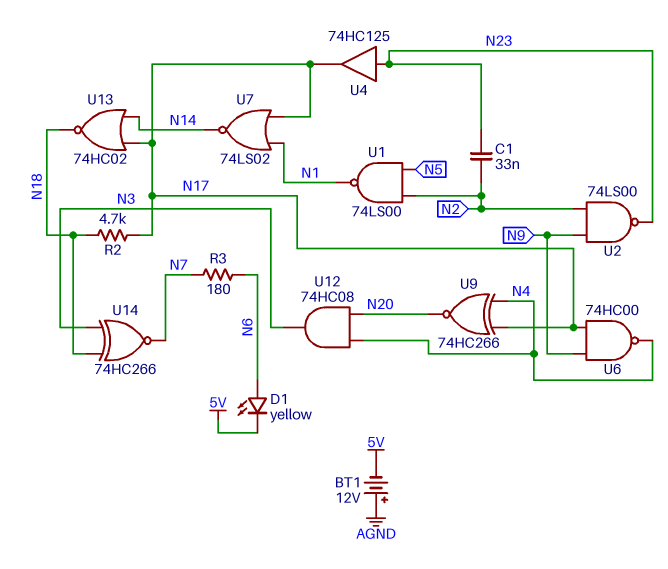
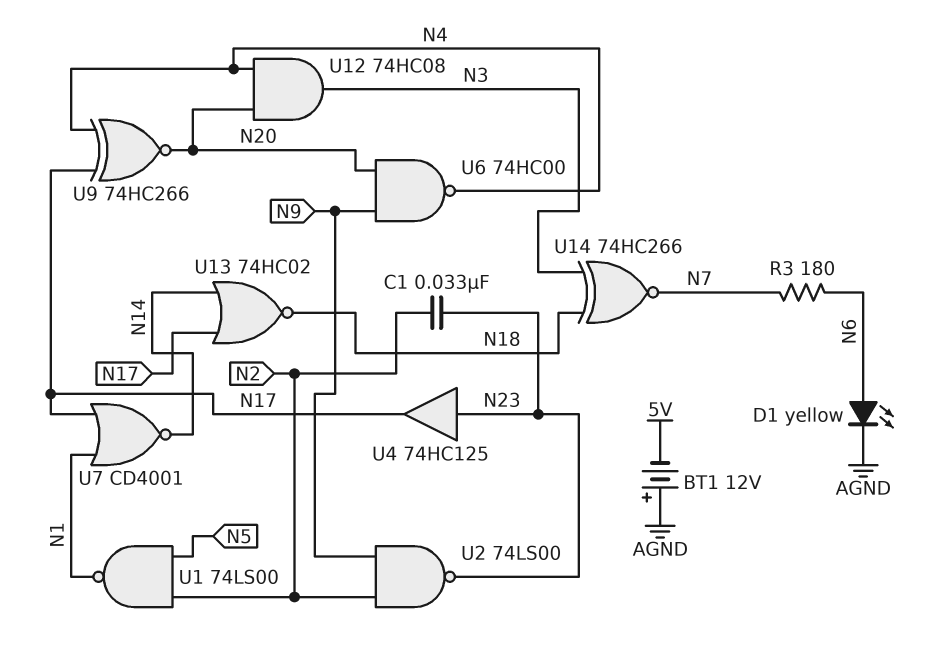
D1: LED yellow (A N6, K 5V) -> LED yellow (A N6, K AGND)
R2: 4.7k (N17, N18) -> none
U6: NAND 74HC00 (in N9, in N17, out N4) -> NAND 74HC00 (in N9, in N20, out N4)
U7: NOR 74LS02 (in N1, in N17, out N14) -> NOR CD4001 (in N1, in N17, out N14)

